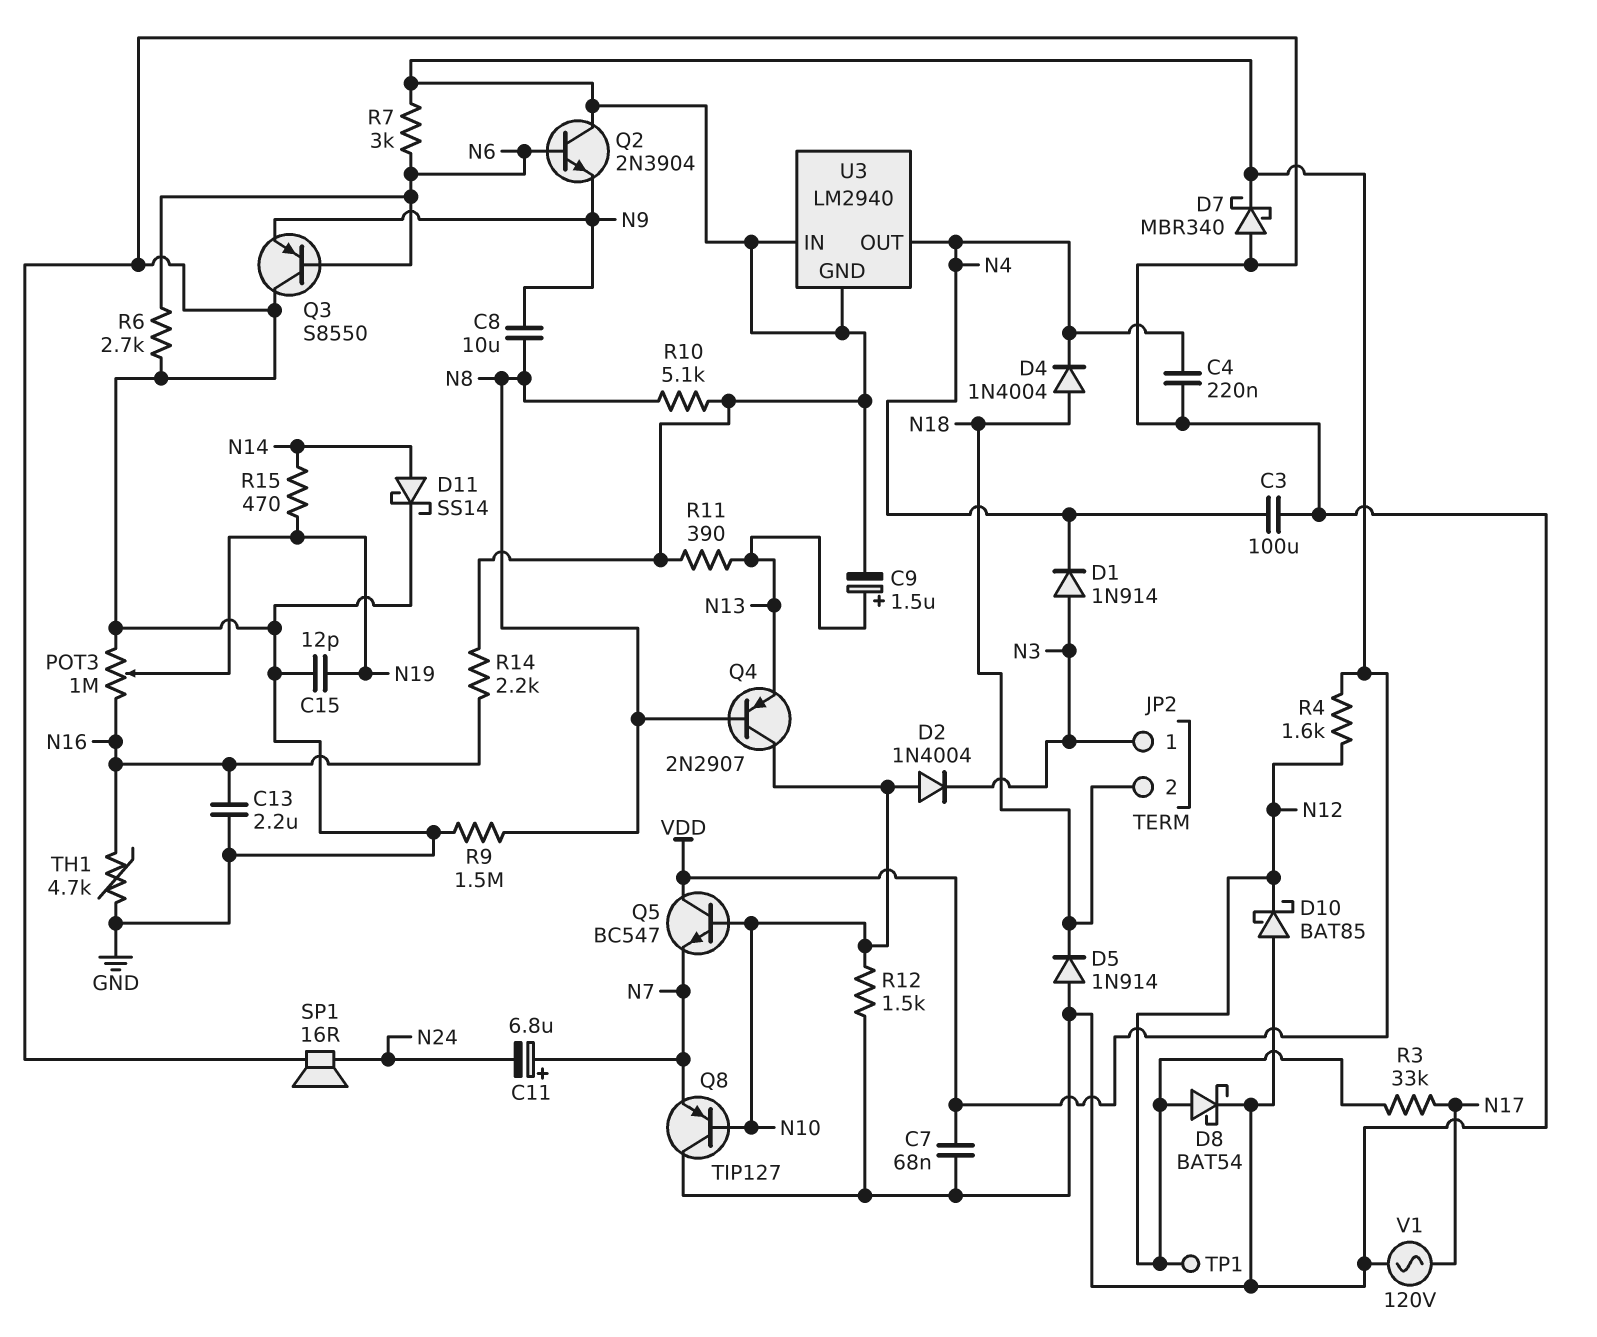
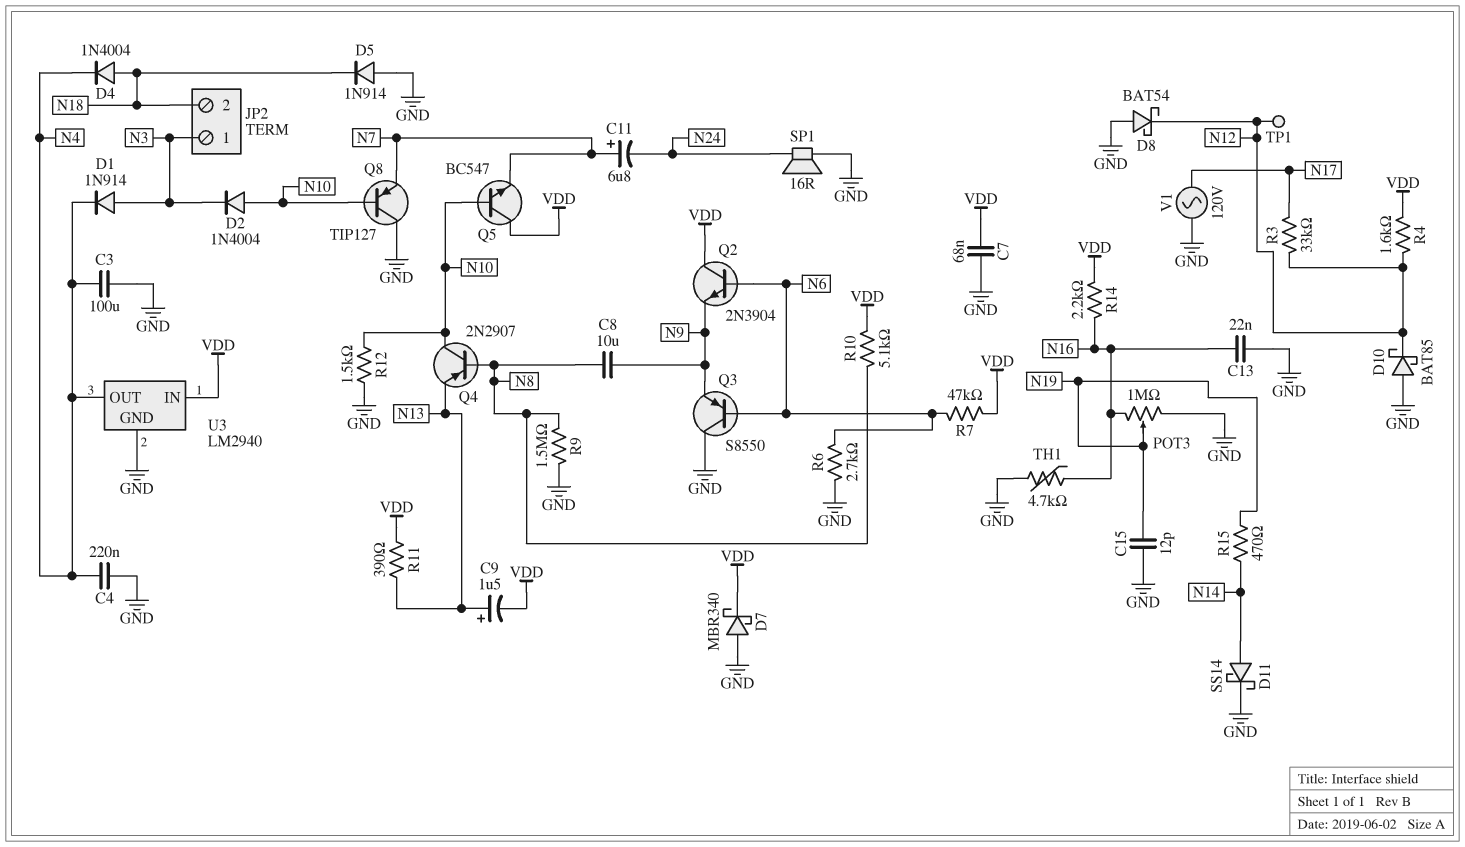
C13: 2.2uF (GND, N16) -> 22nF (GND, N16)
D8: schottky BAT54 (A N12, K GND) -> schottky BAT54 (A GND, K N12)
R7: 3k (N6, VDD) -> 47k (N6, VDD)
U3 pin GND: VDD -> GND

